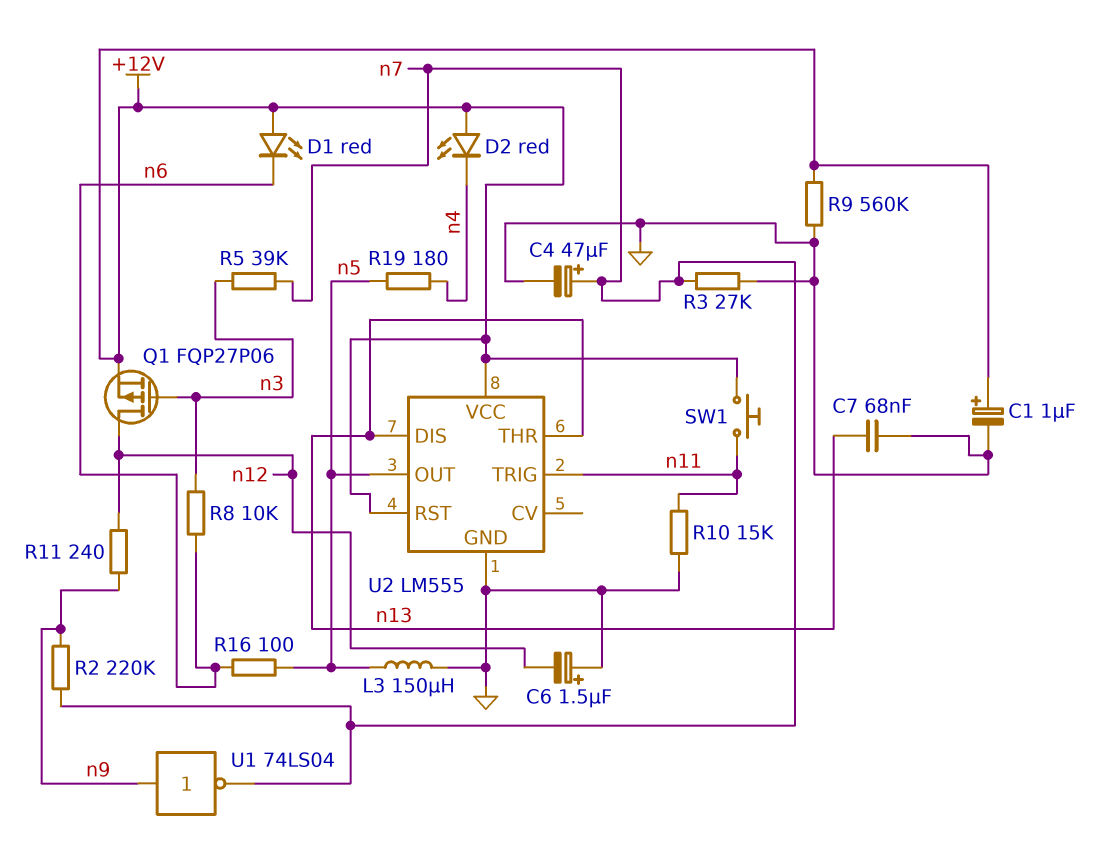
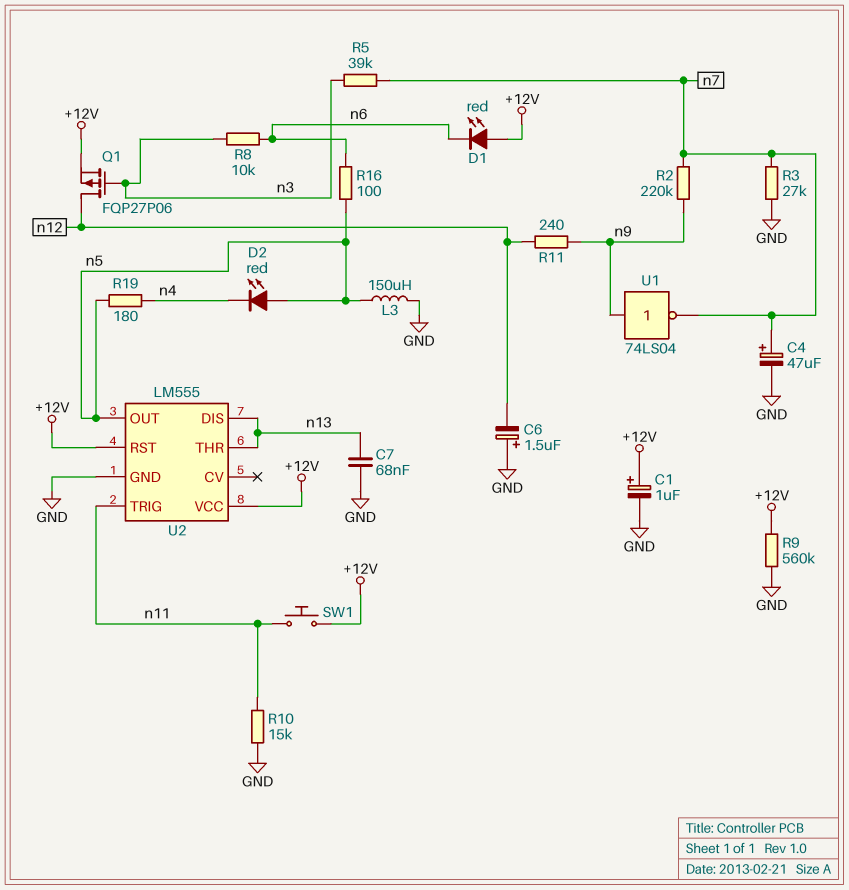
D2: LED red (A +12V, K n4) -> LED red (A n5, K n4)

